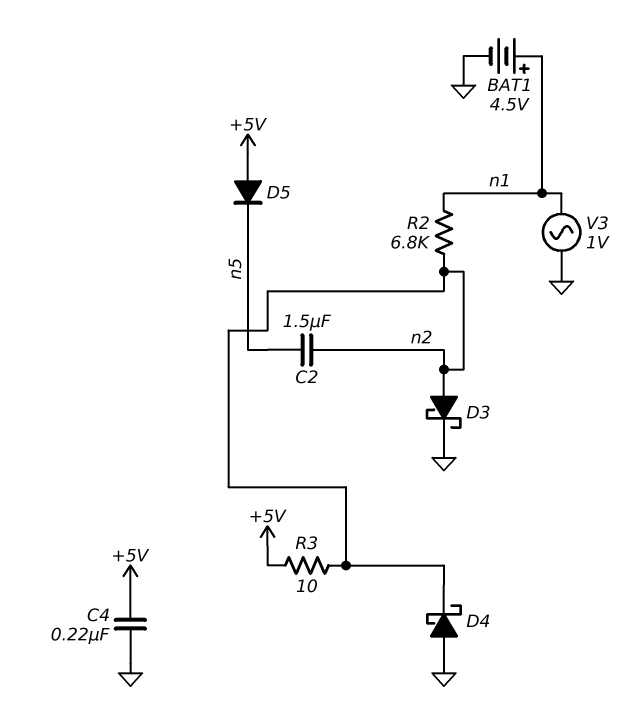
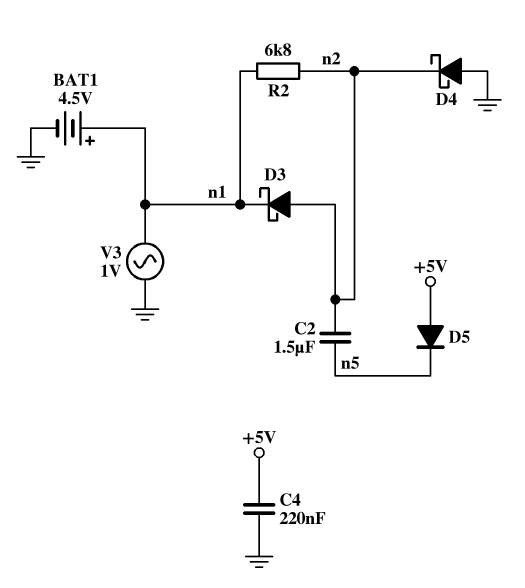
D3: schottky (A n2, K GND) -> schottky (A n2, K n1)
R3: 10 (+5V, n2) -> none

